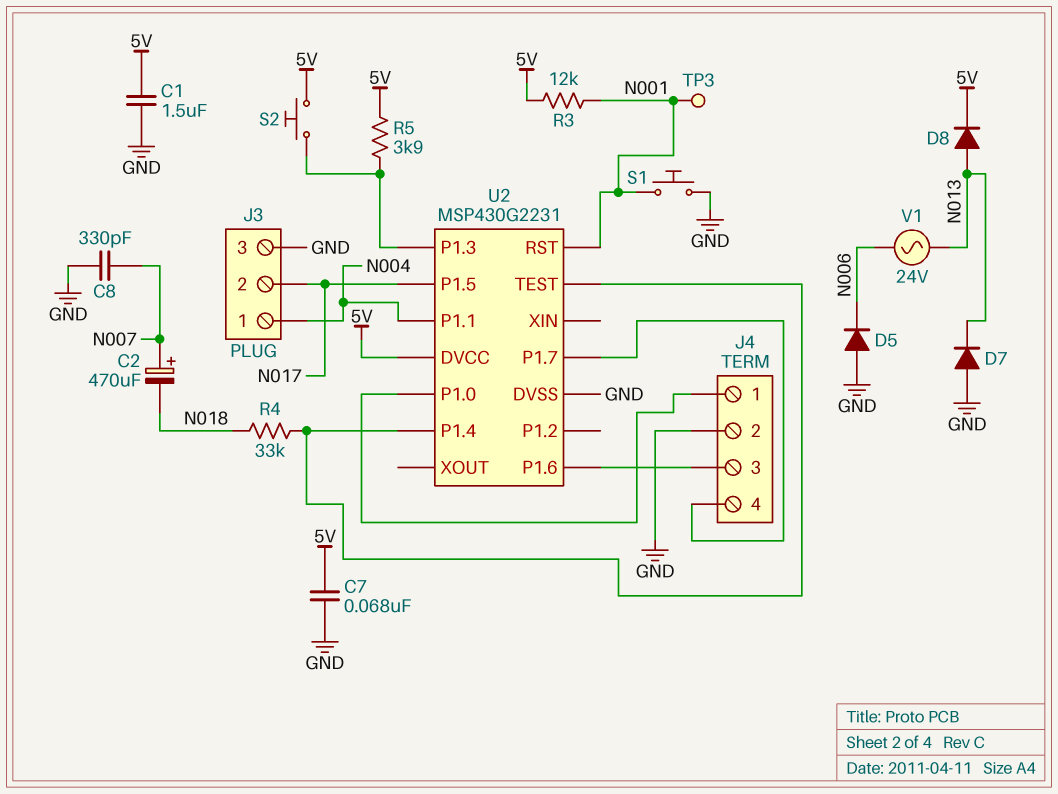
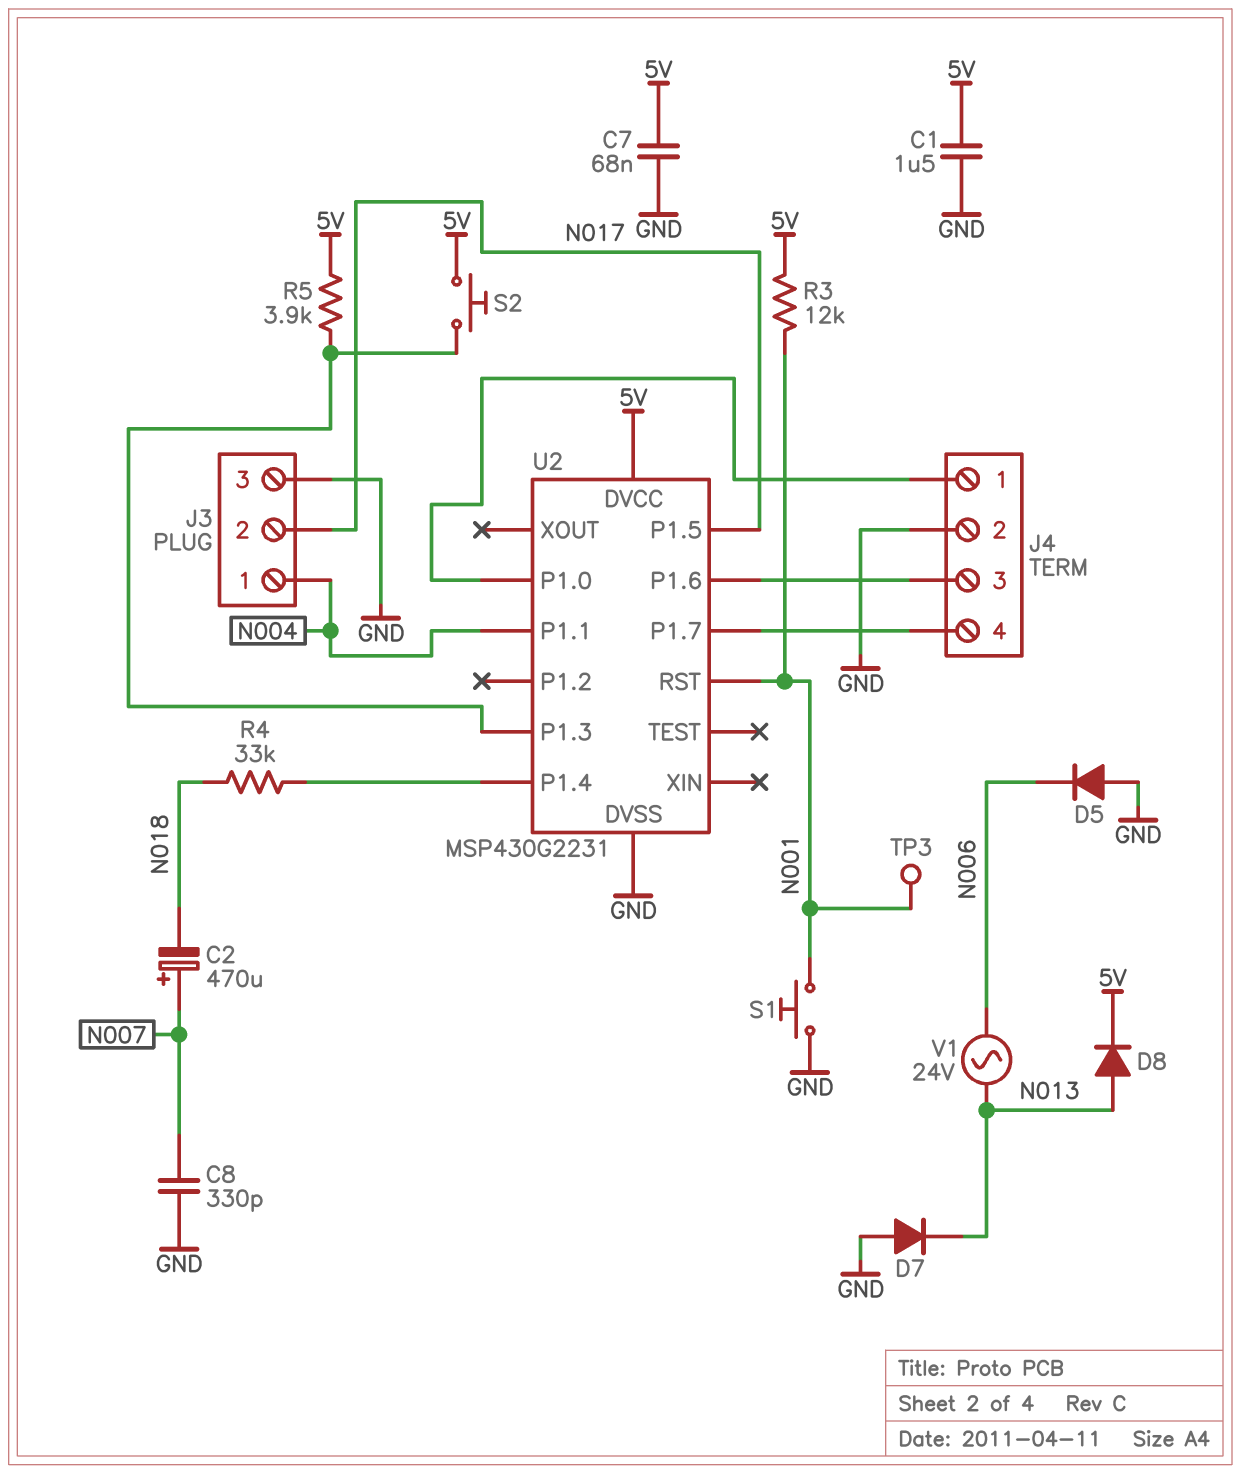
U2 pin TEST: U2/P1.4 -> none

